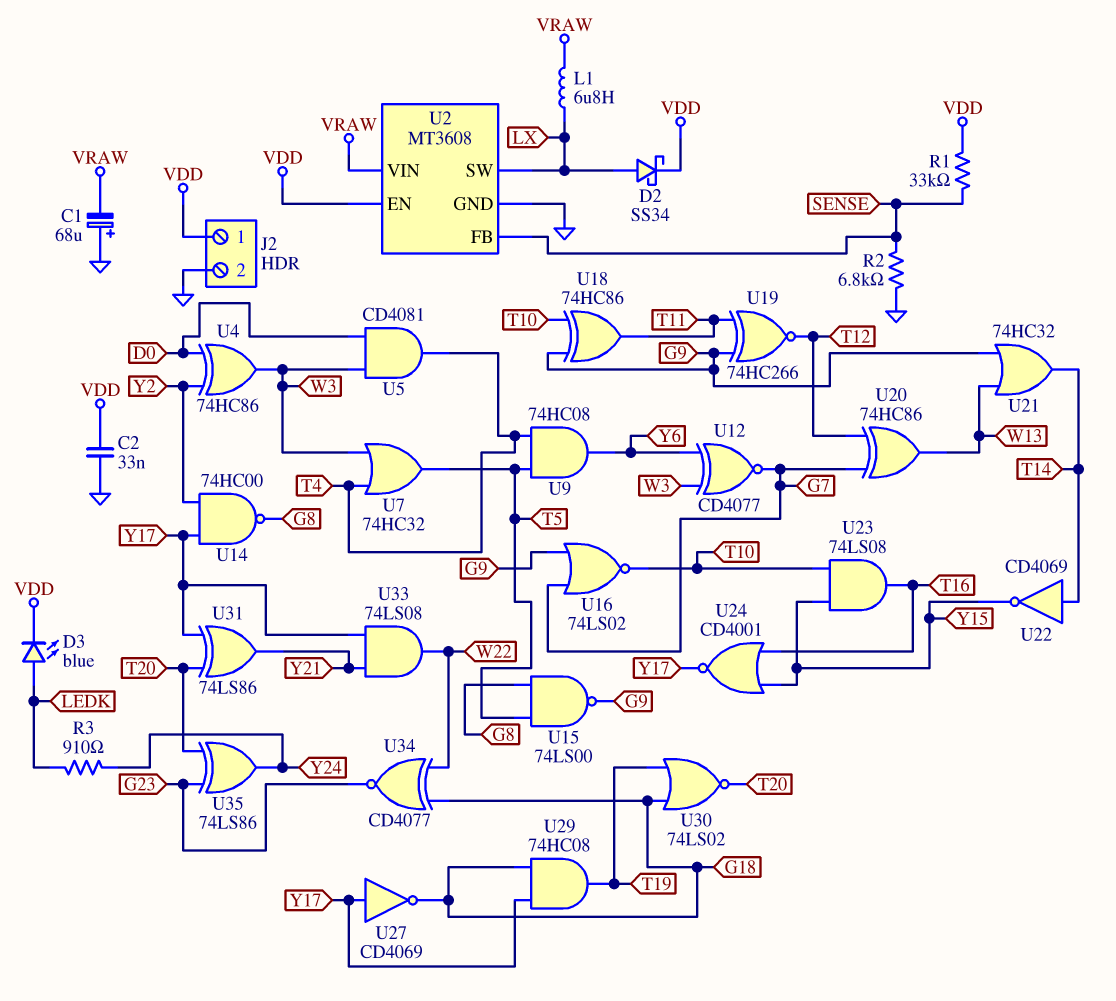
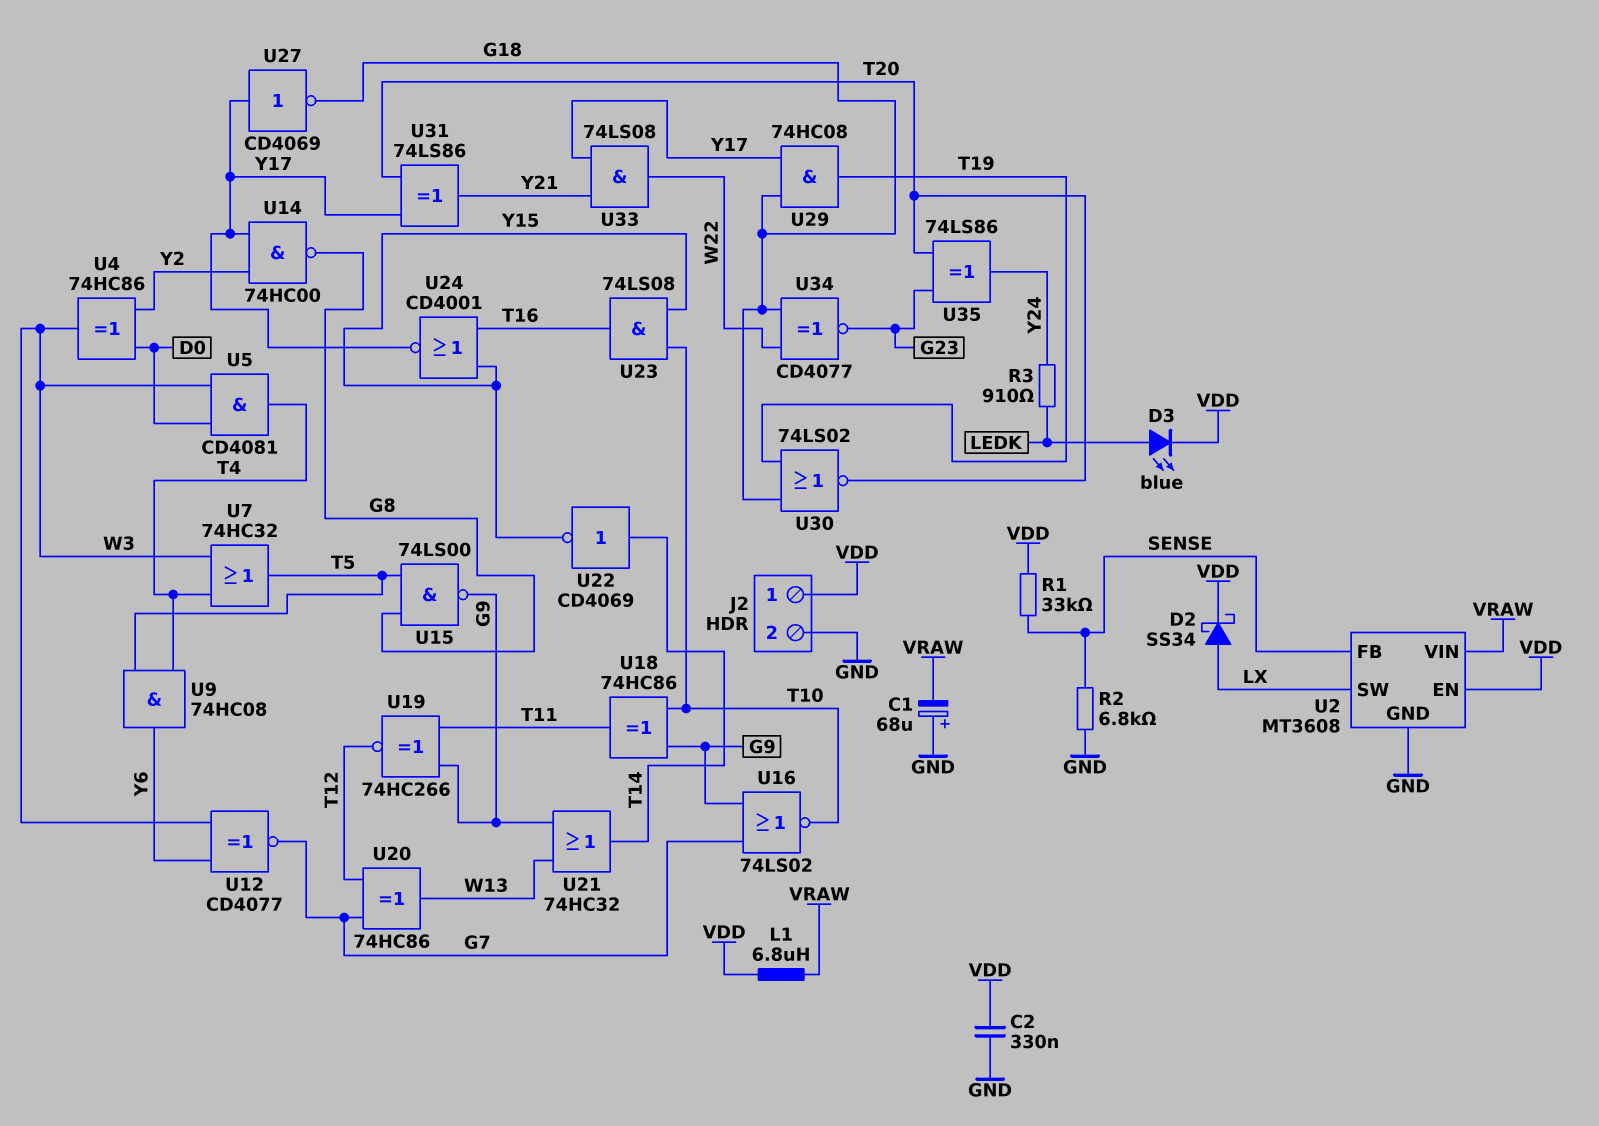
C2: 33nF (GND, VDD) -> 330nF (GND, VDD)
L1: 6.8uH (LX, VRAW) -> 6.8uH (VDD, VRAW)

